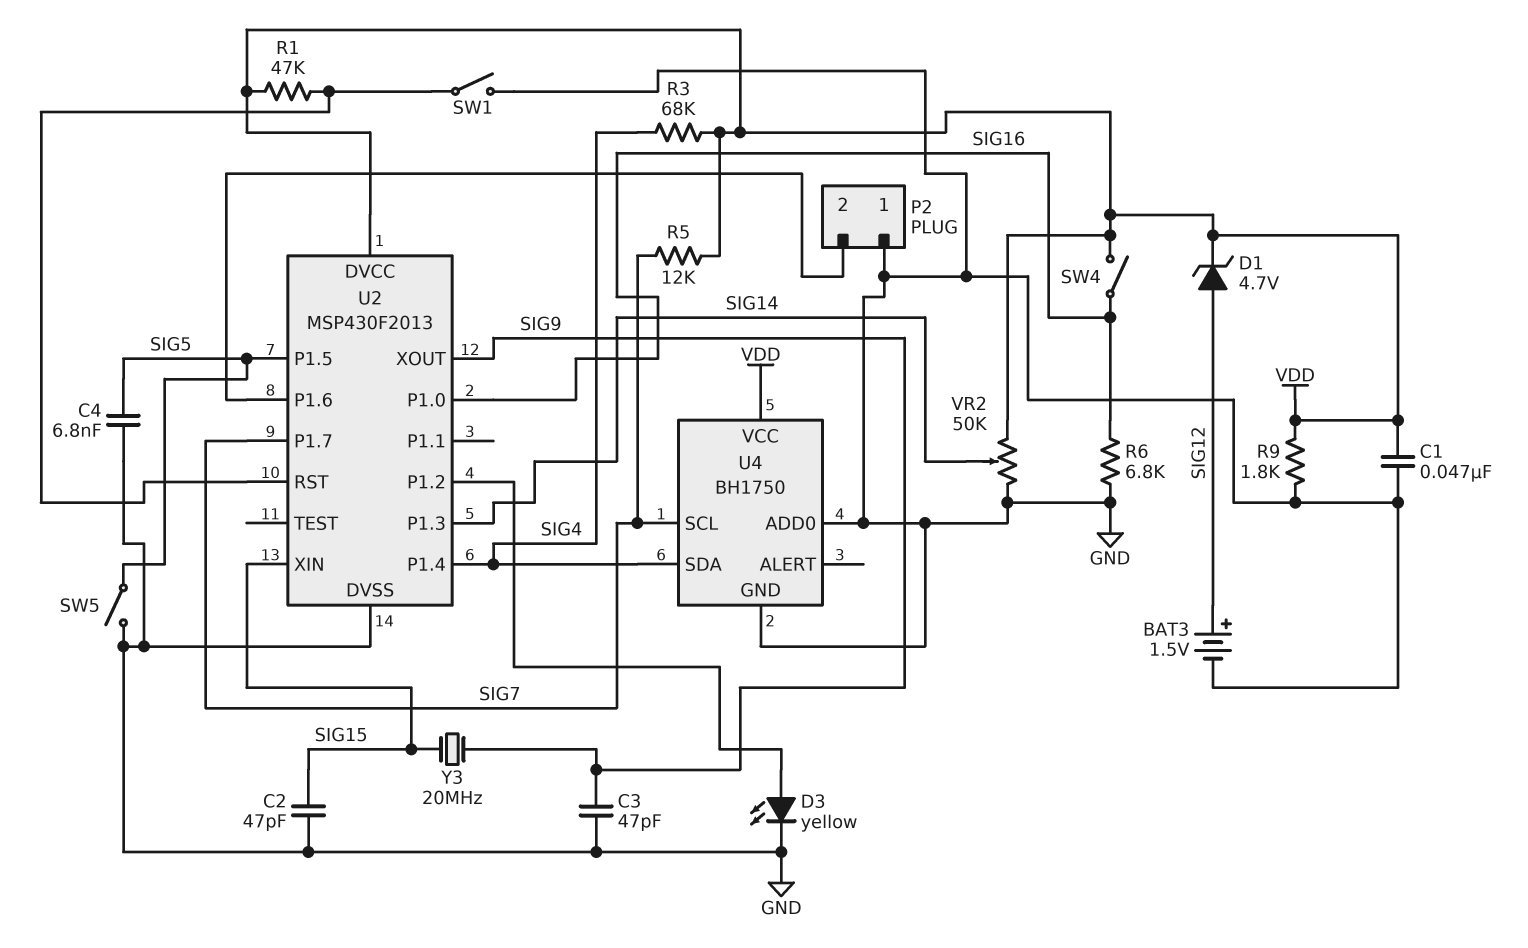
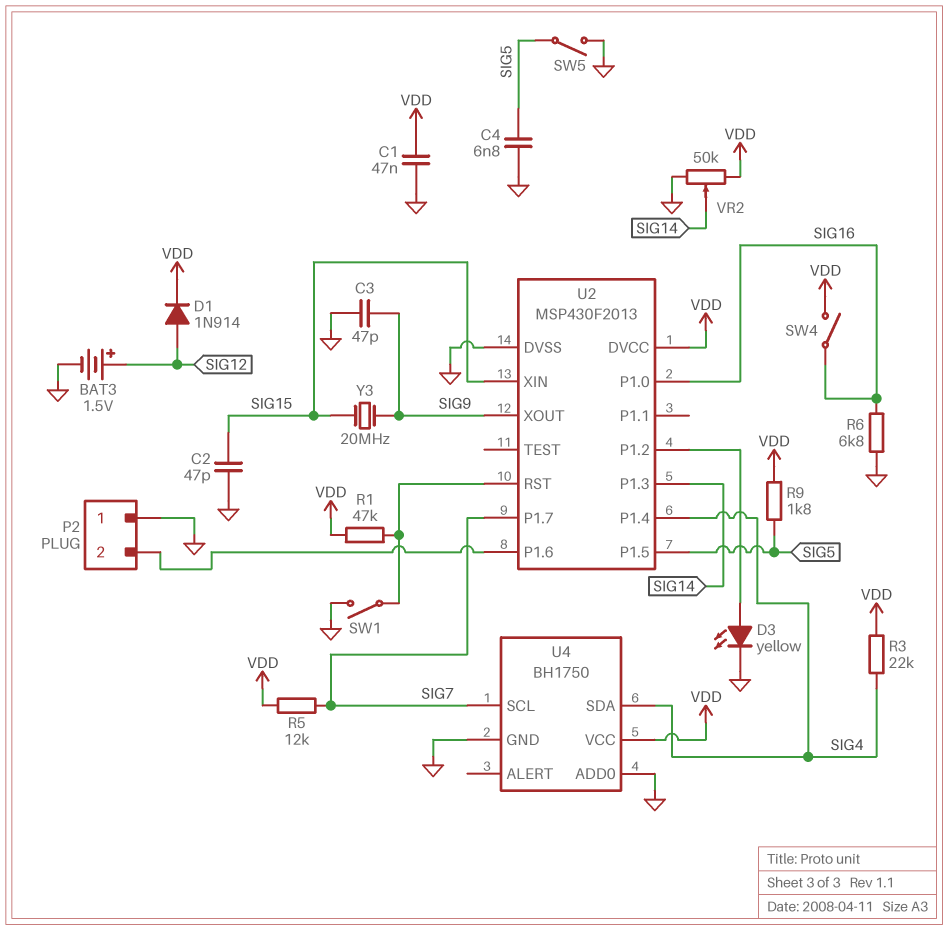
D1: zener 4.7V (A SIG12, K VDD) -> diode 1N914 (A SIG12, K VDD)
R3: 68k (SIG4, VDD) -> 22k (SIG4, VDD)
R9: 1.8k (GND, VDD) -> 1.8k (SIG5, VDD)

